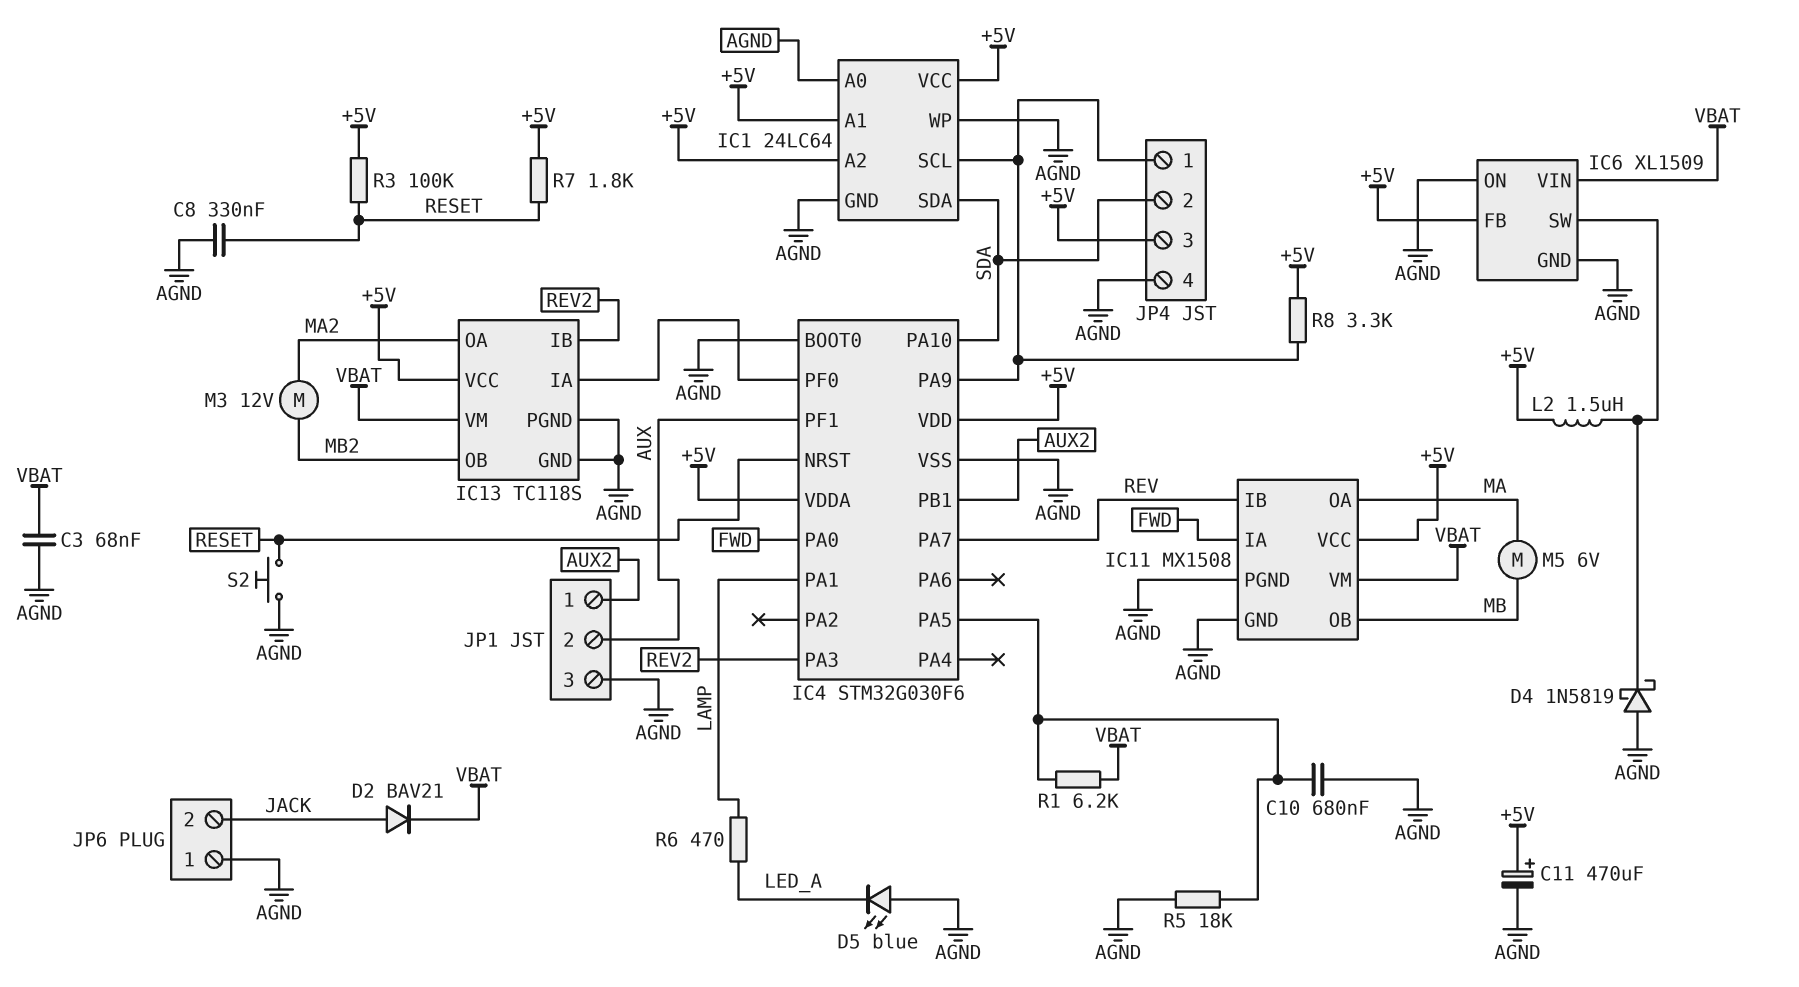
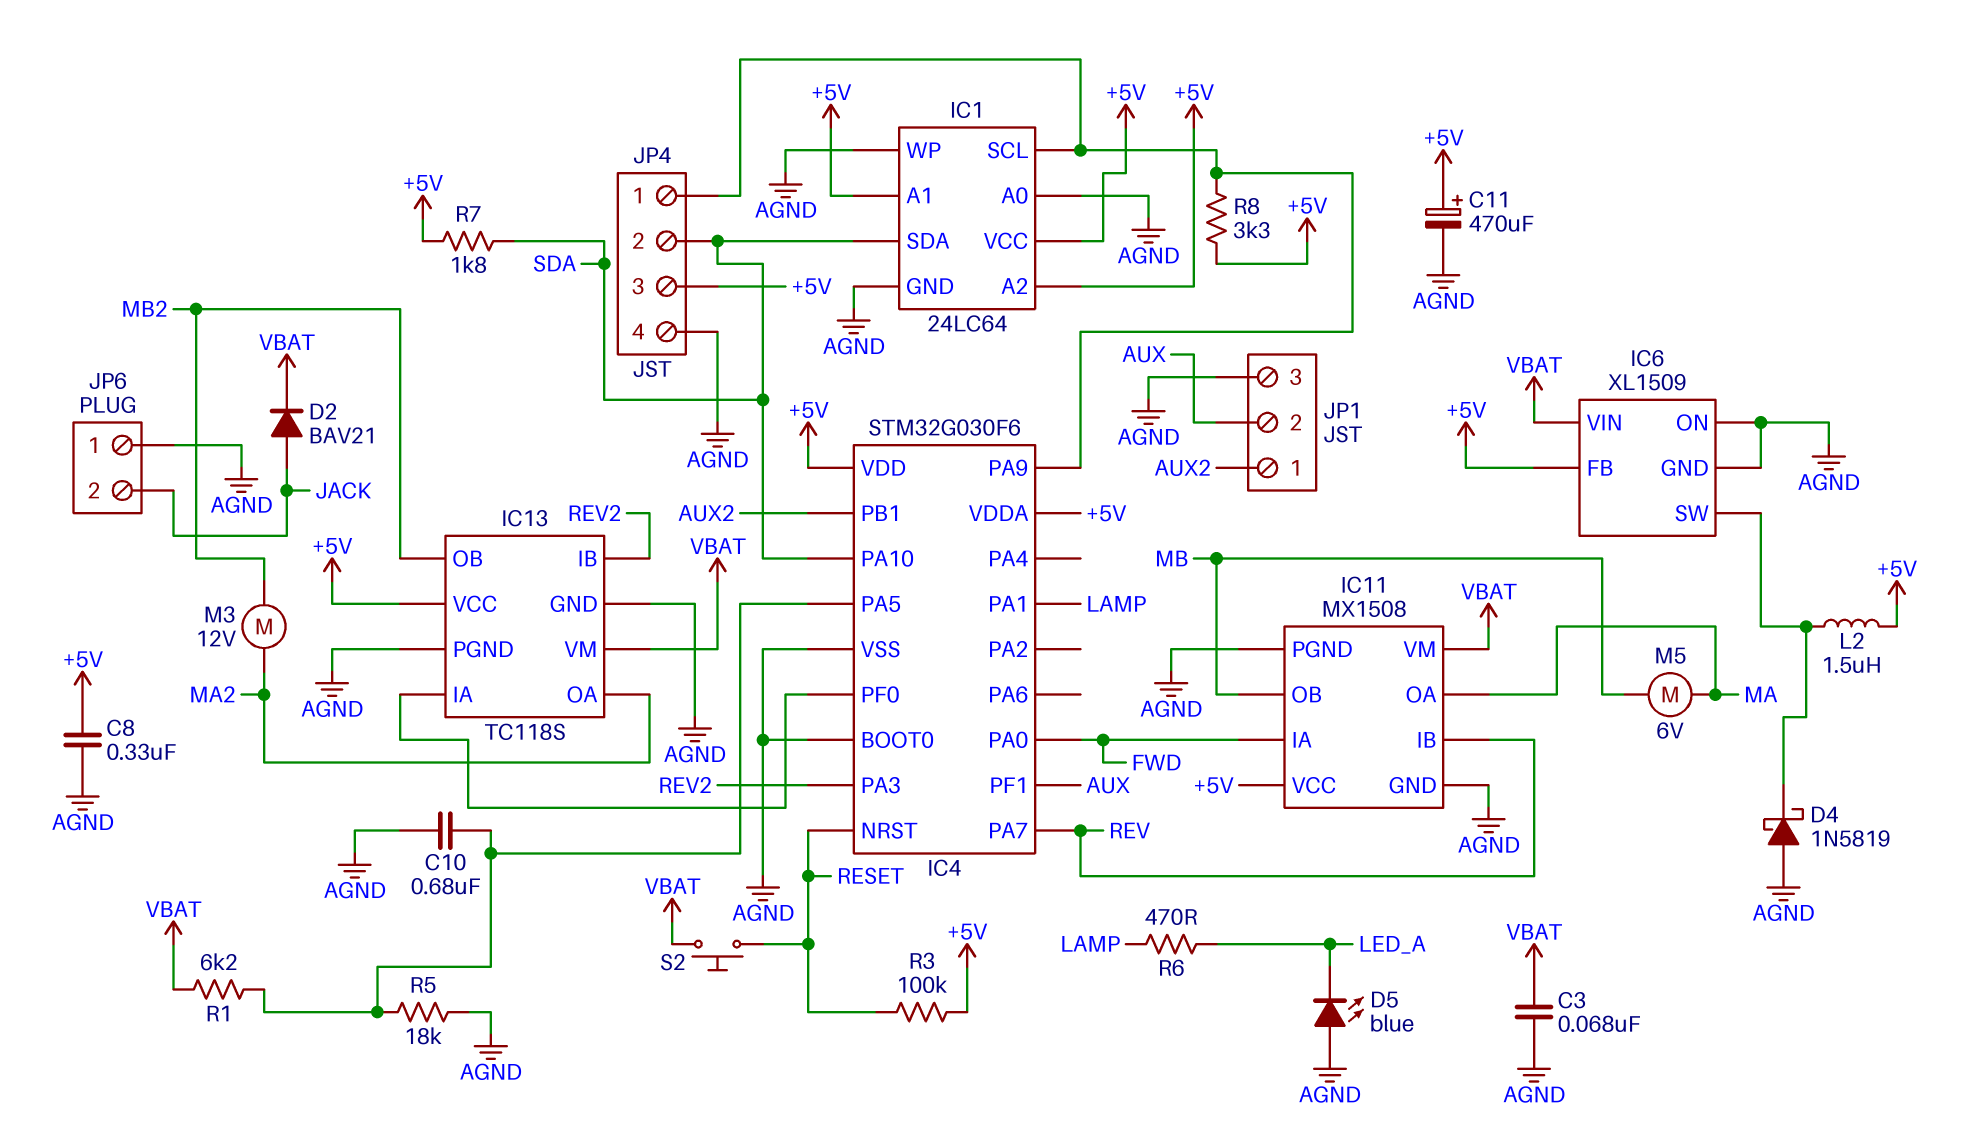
C8: 330nF (AGND, RESET) -> 330nF (+5V, AGND)
R7: 1.8k (+5V, RESET) -> 1.8k (+5V, SDA)
S2: button (AGND, RESET) -> button (RESET, VBAT)

